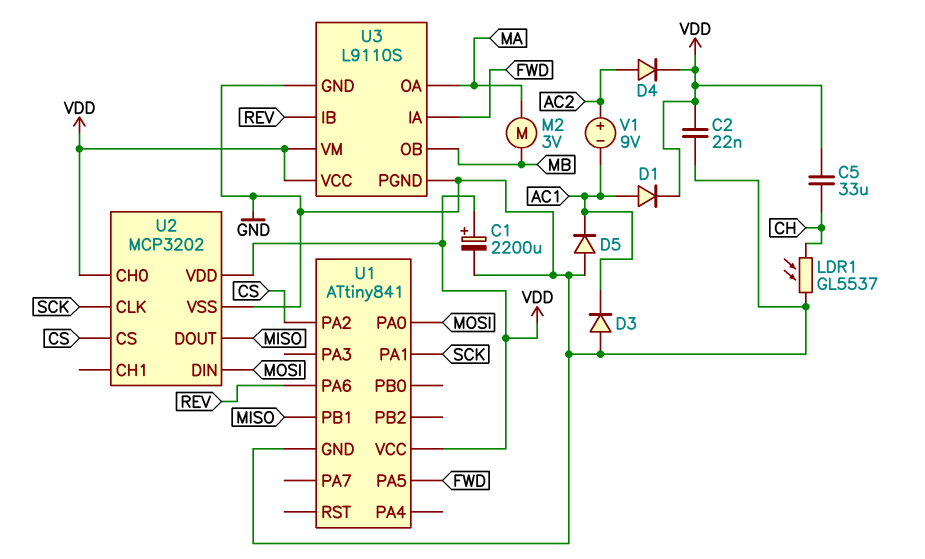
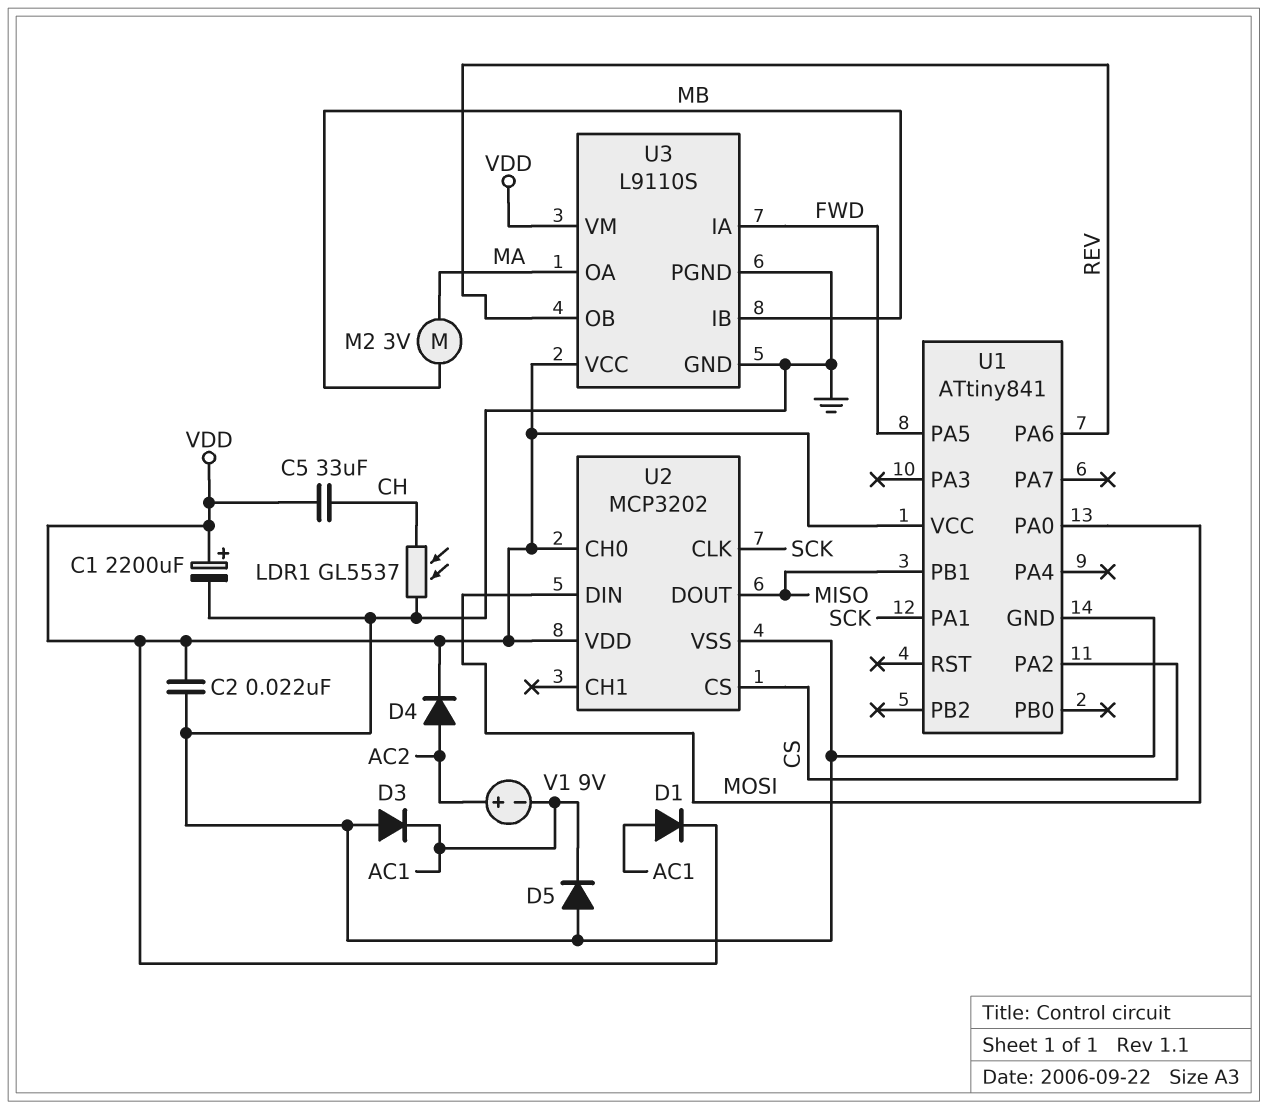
U3 pin IB: REV -> MB
U3 pin OB: MB -> REV

